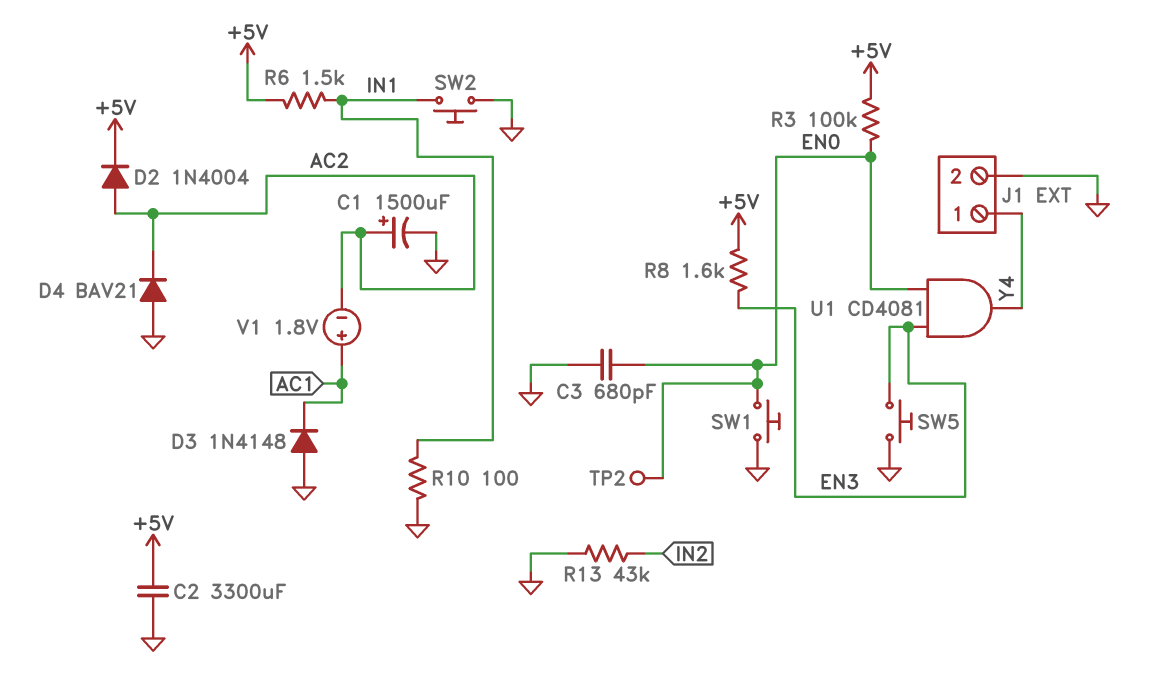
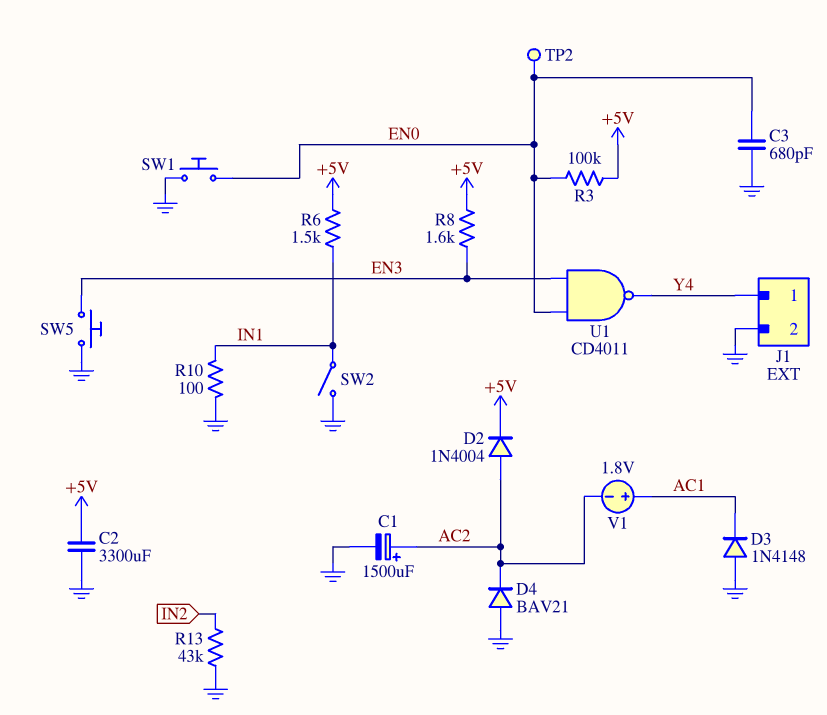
SW2: button (GND, IN1) -> switch (GND, IN1)
U1: AND CD4081 (in EN0, in EN3, out Y4) -> NAND CD4011 (in EN0, in EN3, out Y4)

